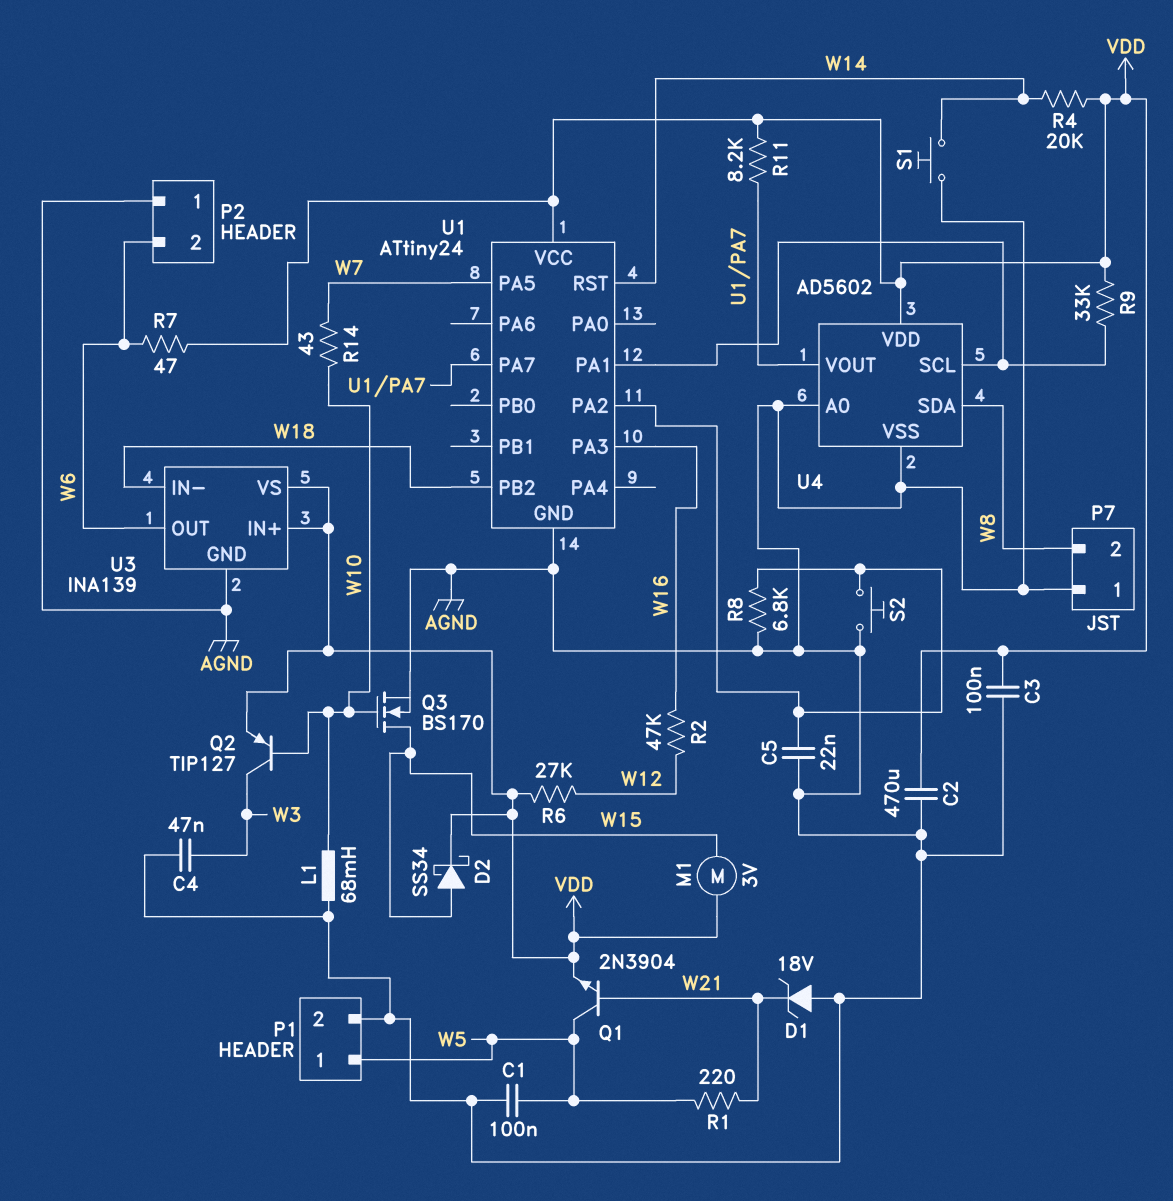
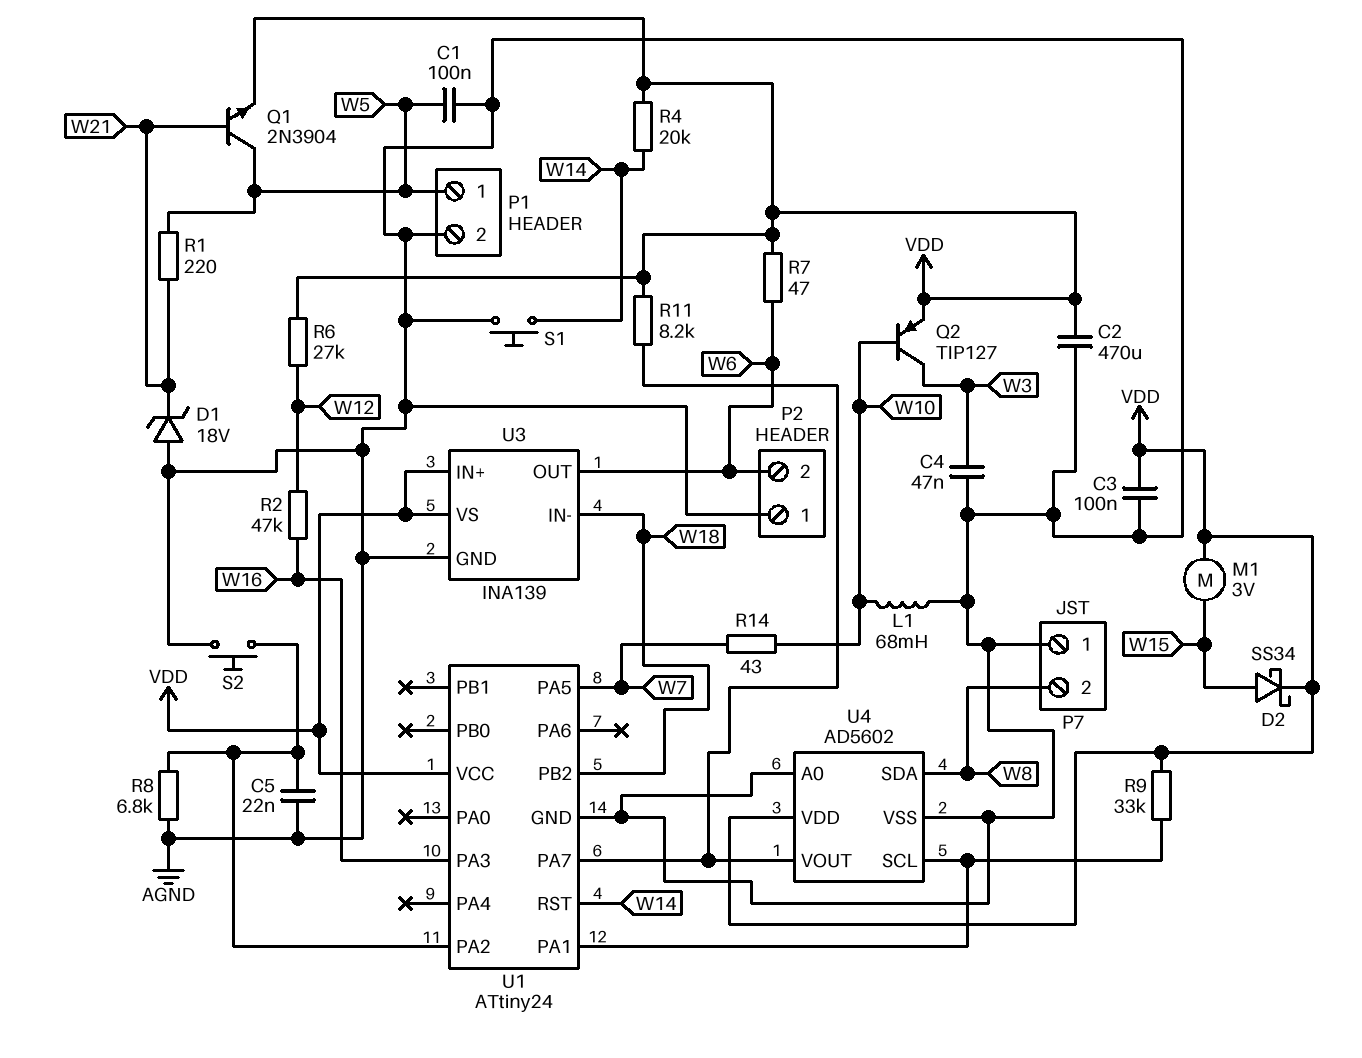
Q3: NMOS BS170 (G W10, D W15, S AGND) -> none

